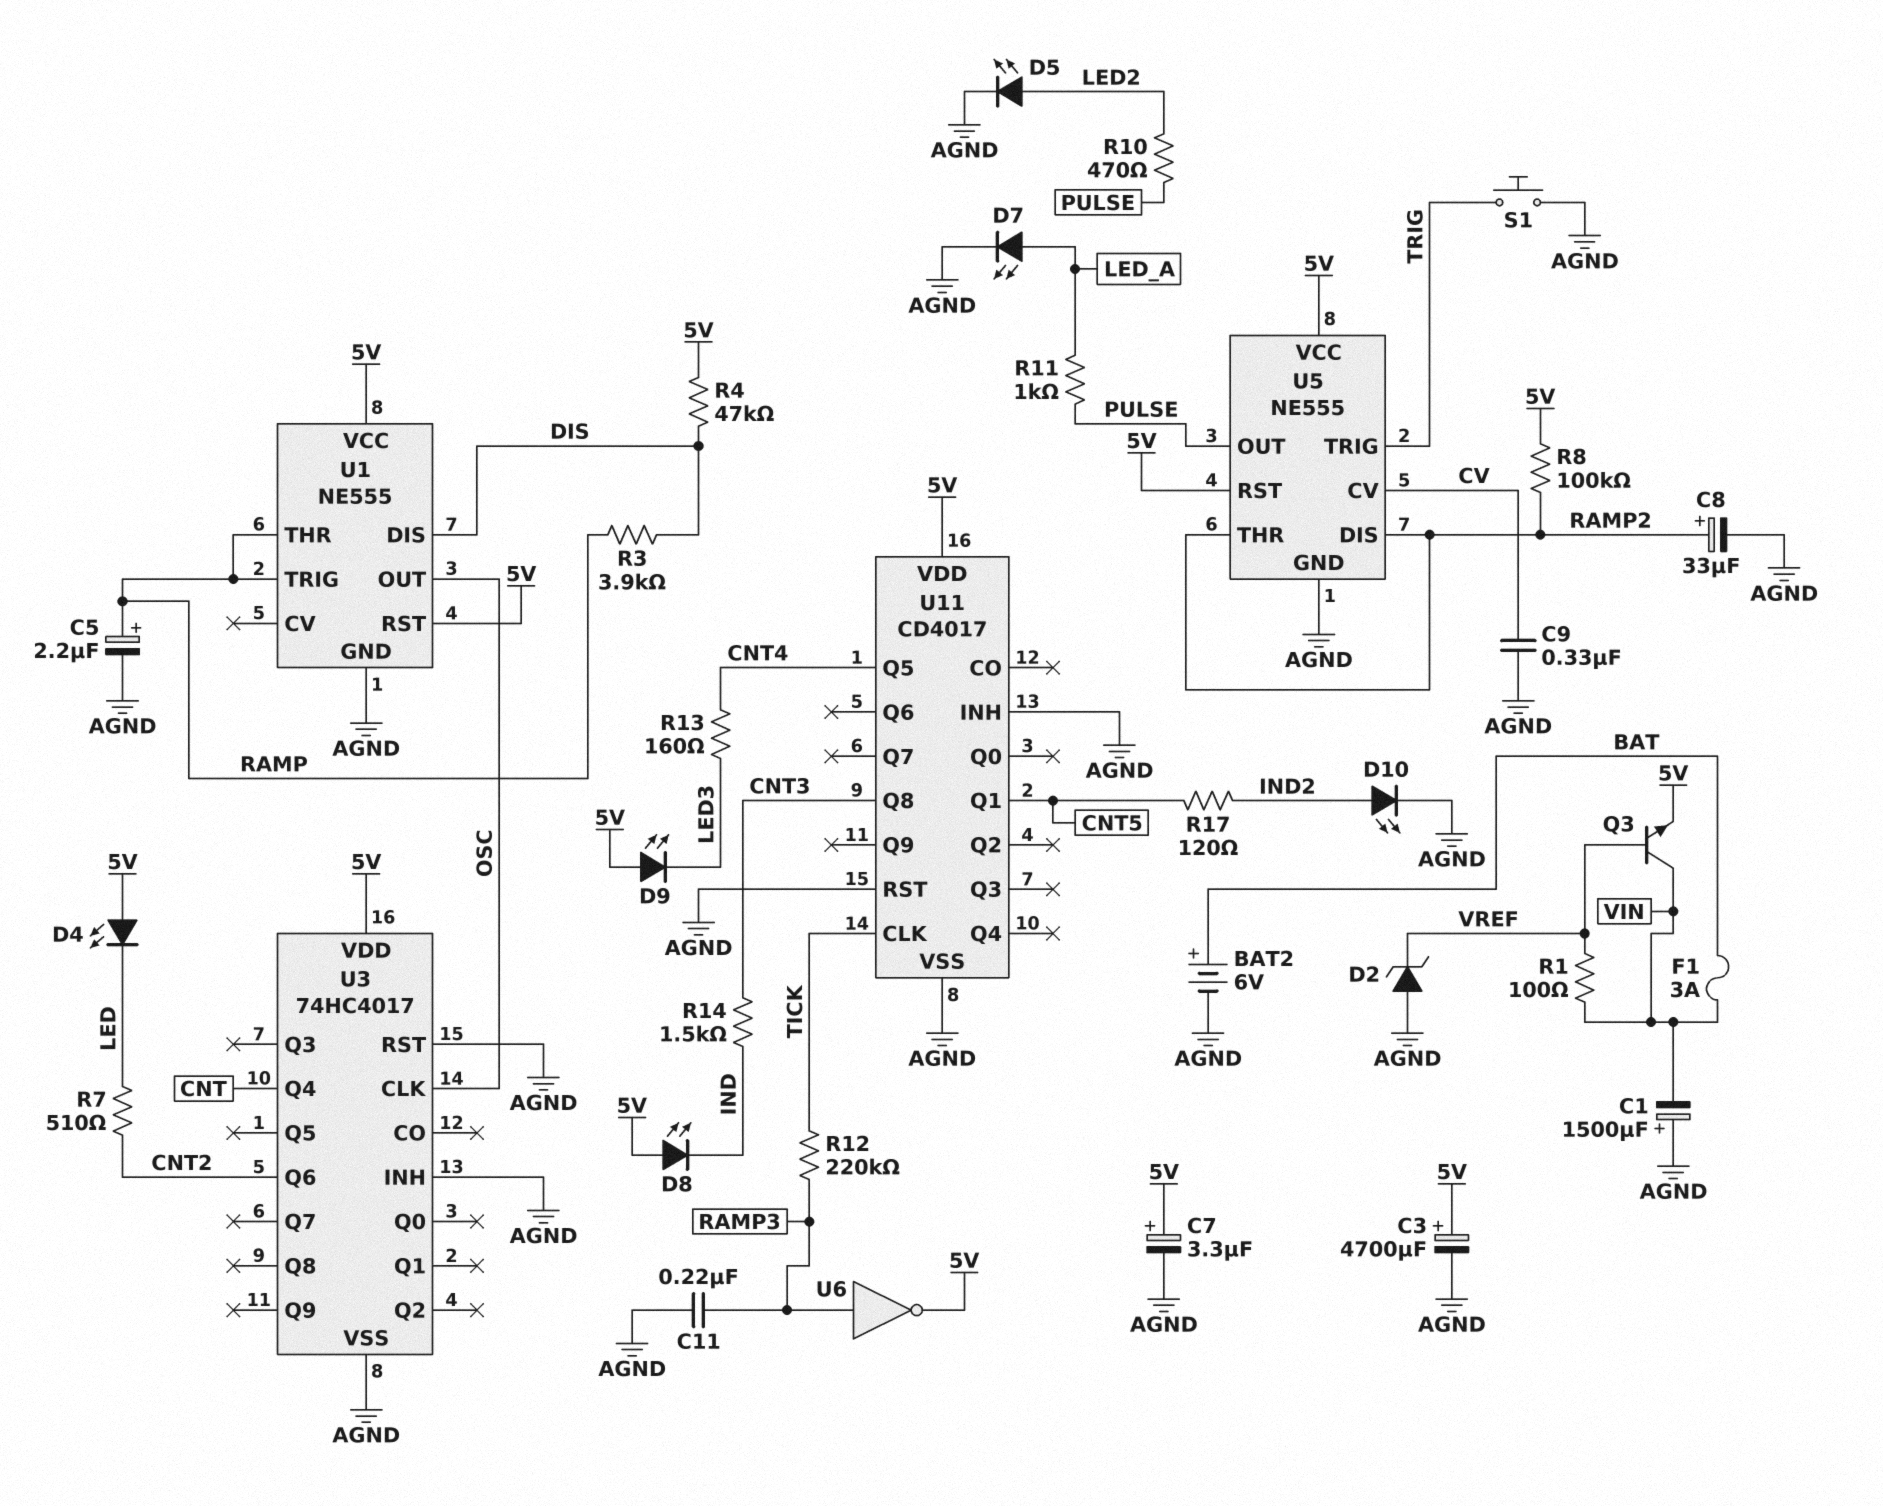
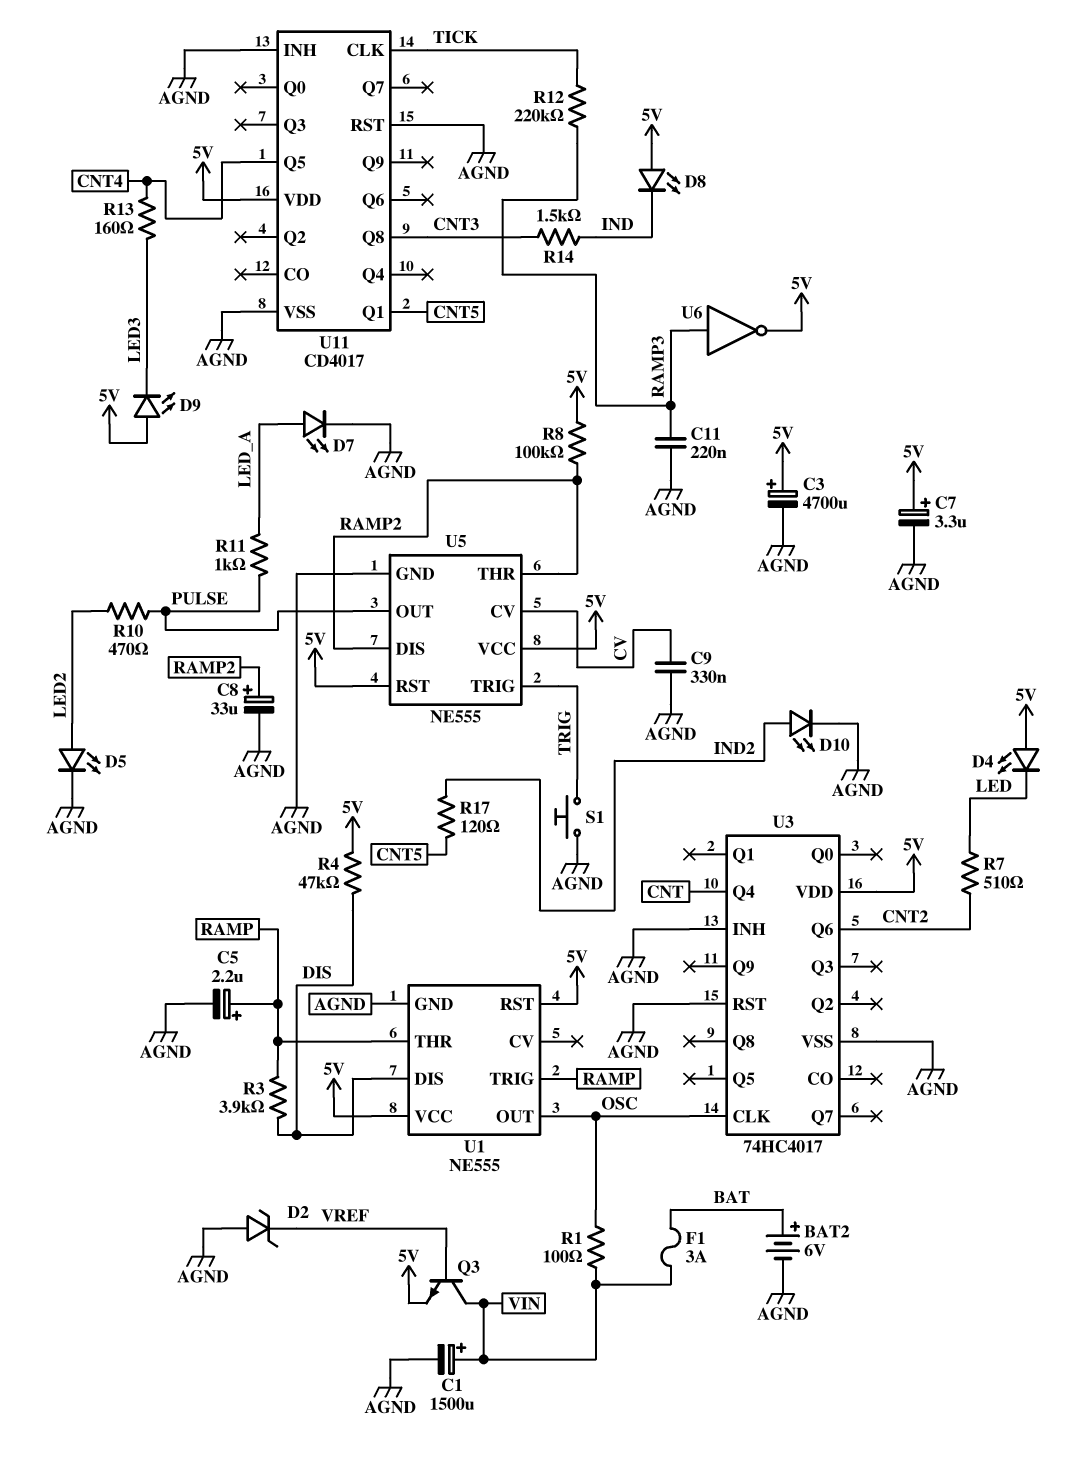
C1: 1500uF (plus AGND, minus VIN) -> 1500uF (plus VIN, minus AGND)
R1: 100 (VIN, VREF) -> 100 (OSC, VIN)

